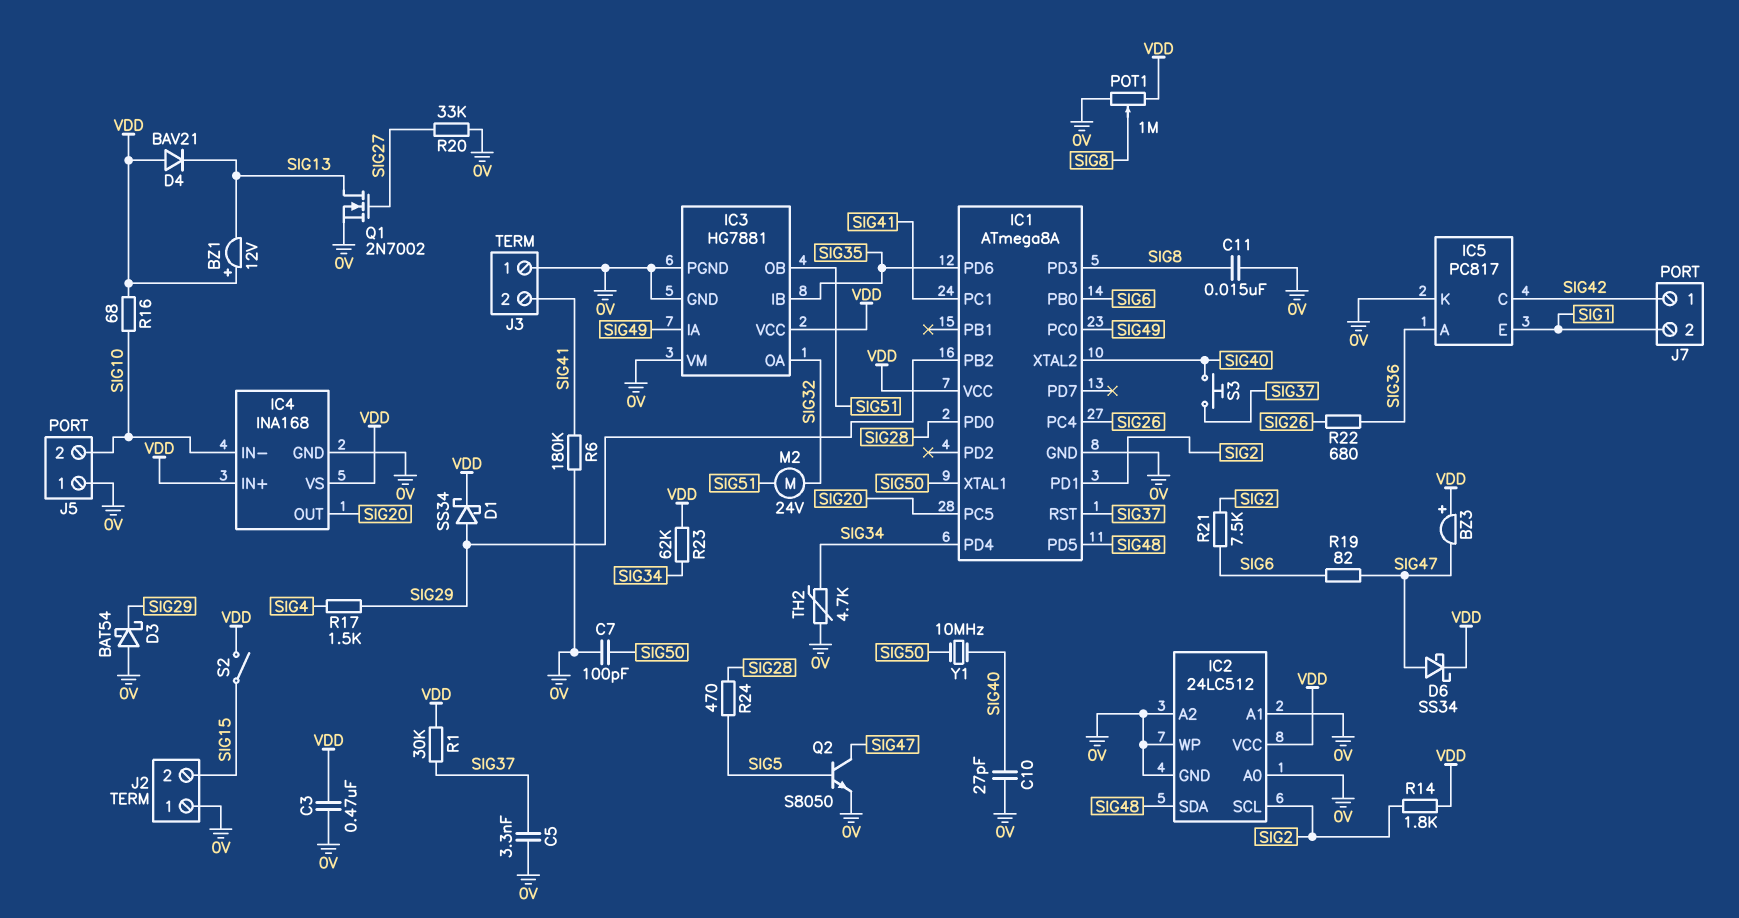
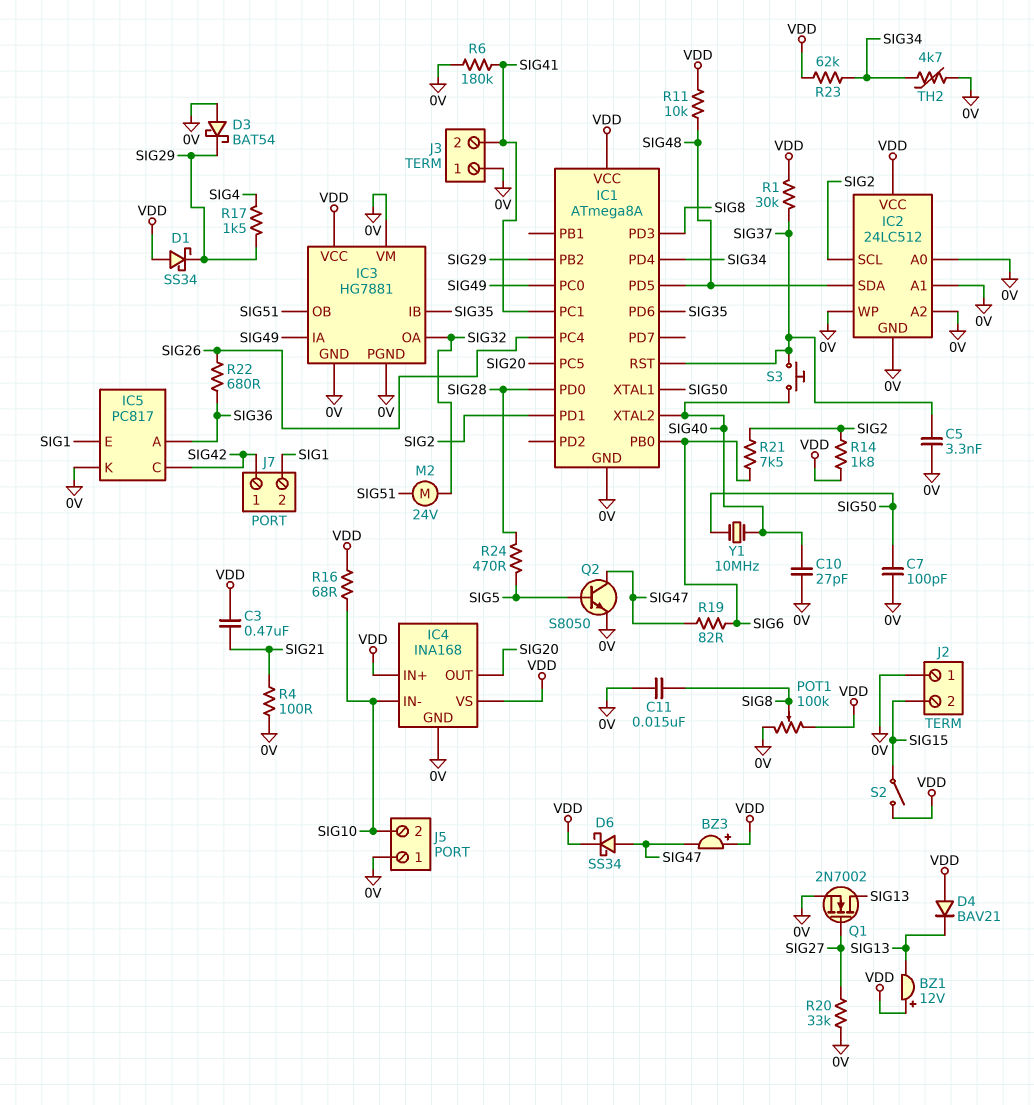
C3: 470nF (0V, VDD) -> 470nF (SIG21, VDD)
D1: schottky SS34 (A SIG29, K VDD) -> schottky SS34 (A VDD, K SIG29)
POT1: 1M (0V, VDD, wiper SIG8) -> 100k (0V, VDD, wiper SIG8)
R4: none -> 100 (0V, SIG21)
R11: none -> 10k (SIG48, VDD)

